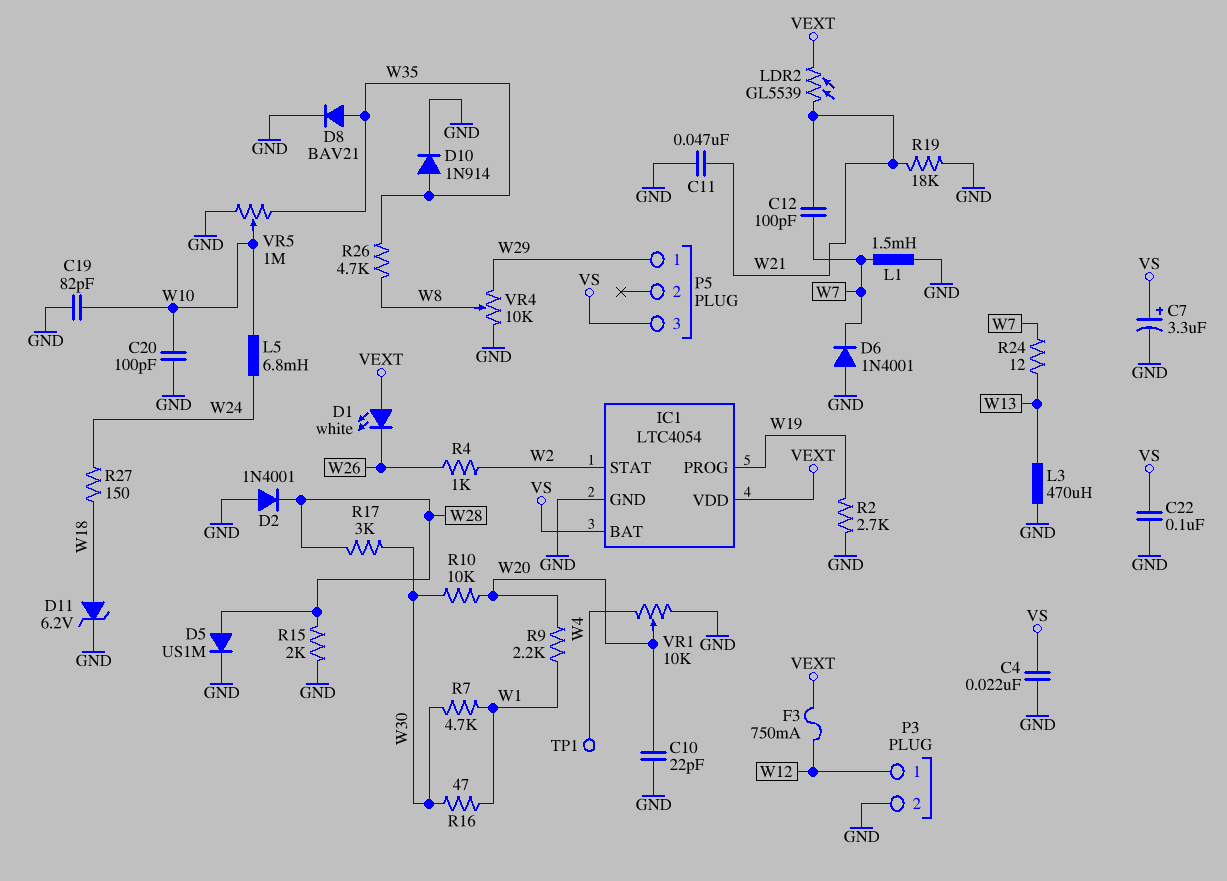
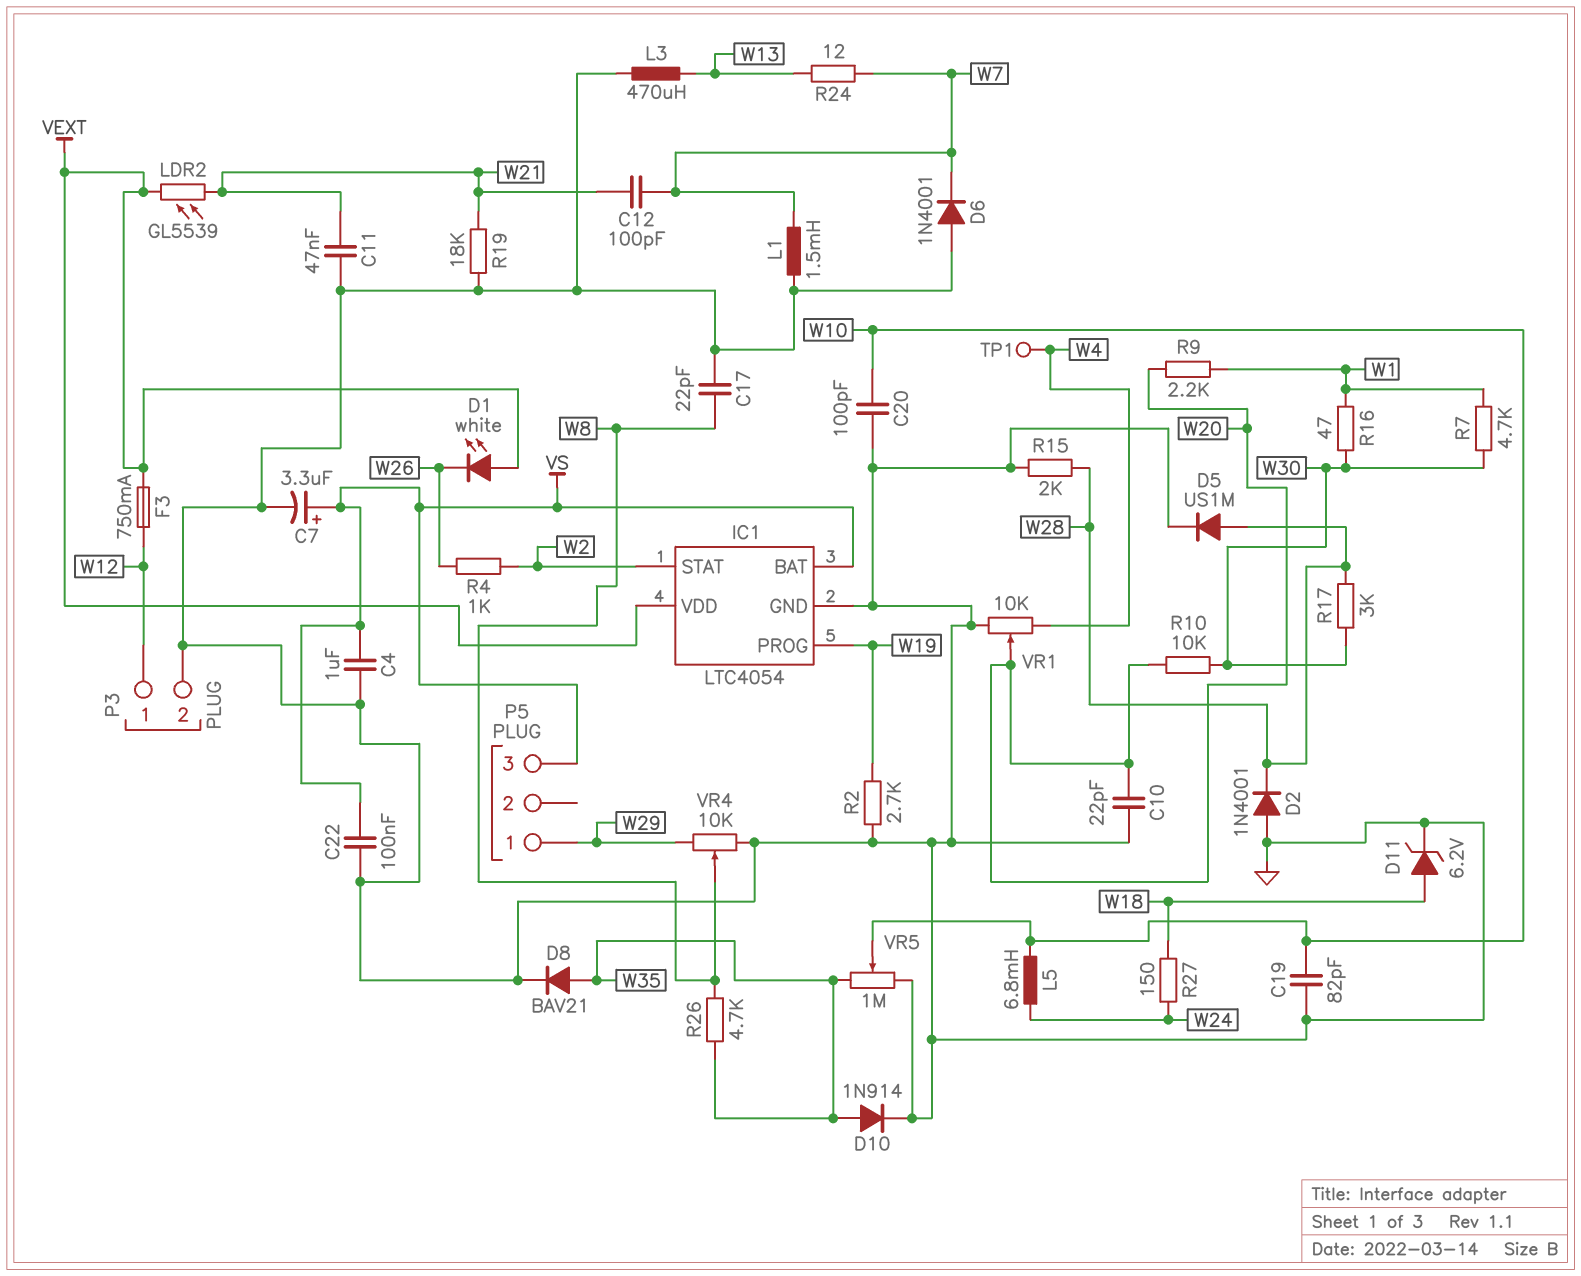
C4: 22nF (GND, VS) -> 1uF (GND, VS)
C17: none -> 22pF (GND, W8)

